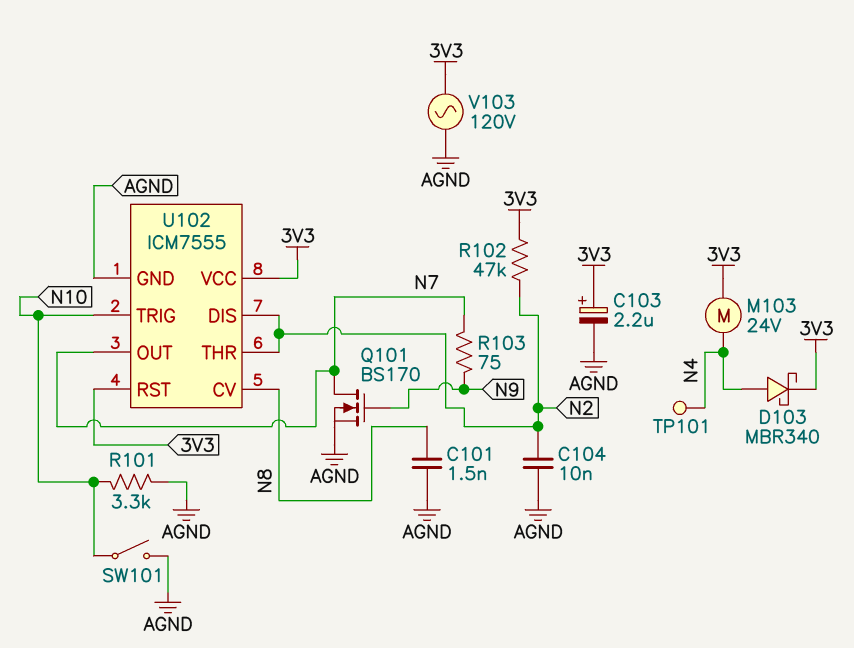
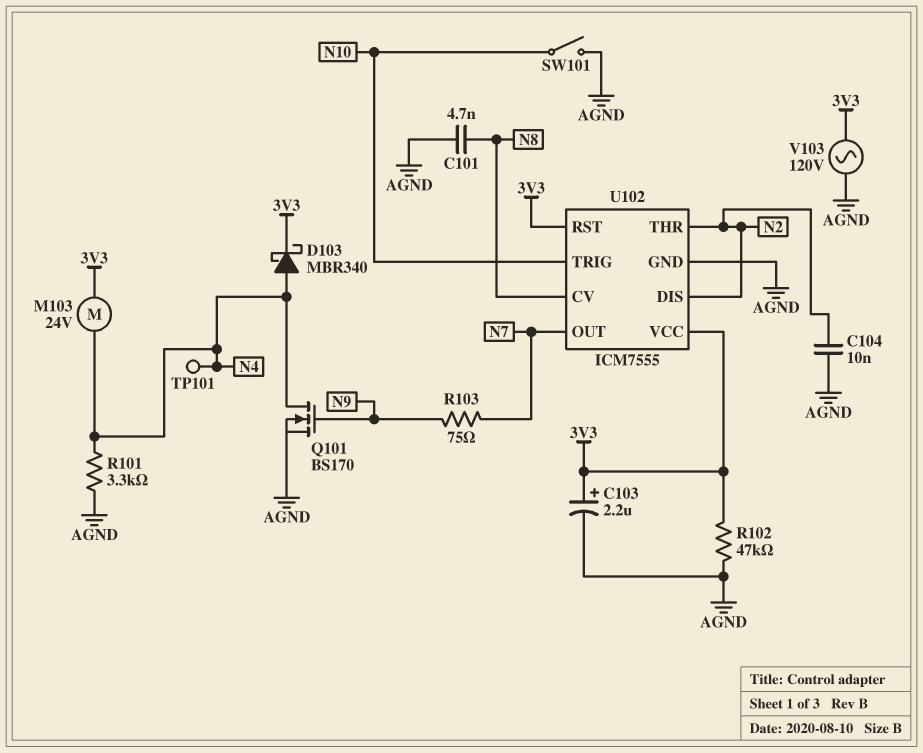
C101: 1.5nF (AGND, N8) -> 4.7nF (AGND, N8)
Q101: NMOS BS170 (G N9, D N7, S AGND) -> NMOS BS170 (G N9, D N4, S AGND)
R101: 3.3k (AGND, N10) -> 3.3k (AGND, N4)
R102: 47k (3V3, N2) -> 47k (3V3, AGND)

